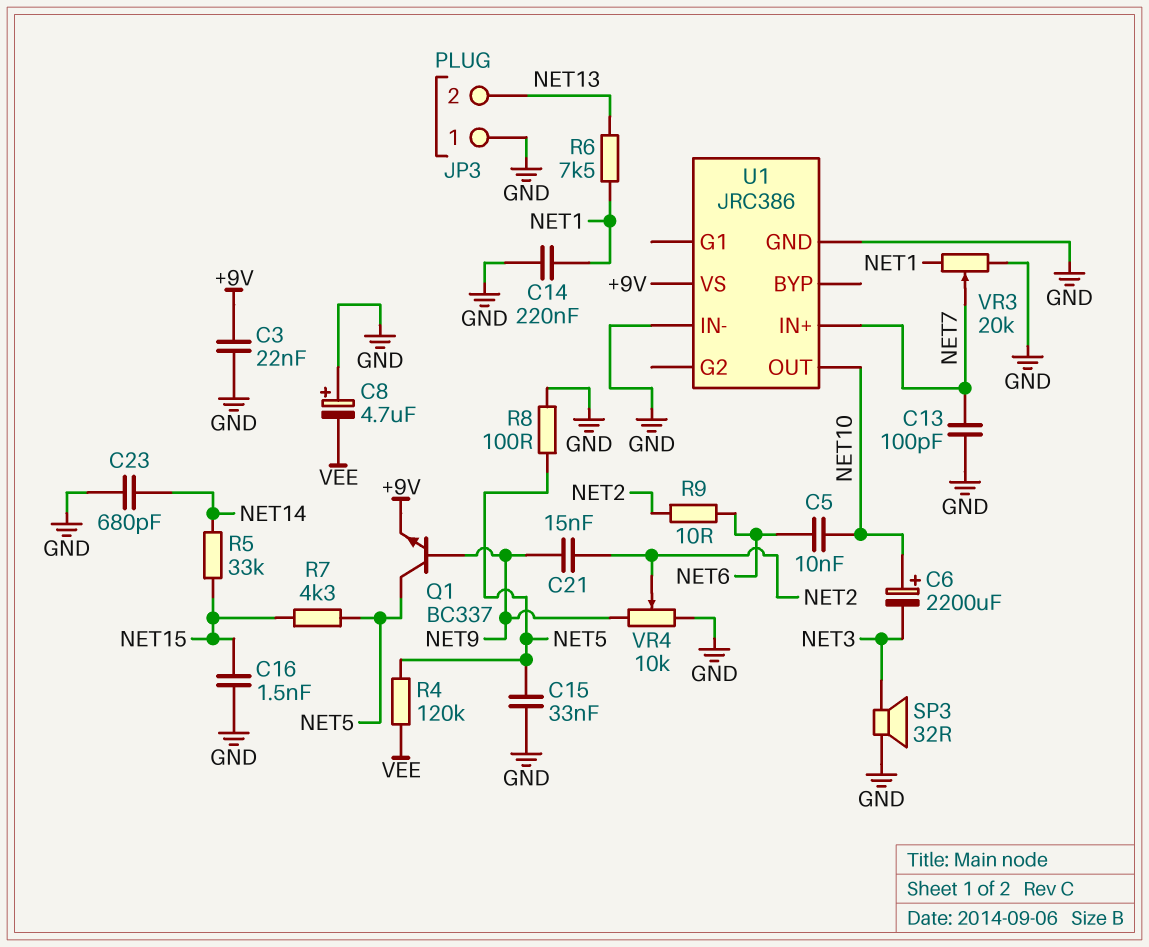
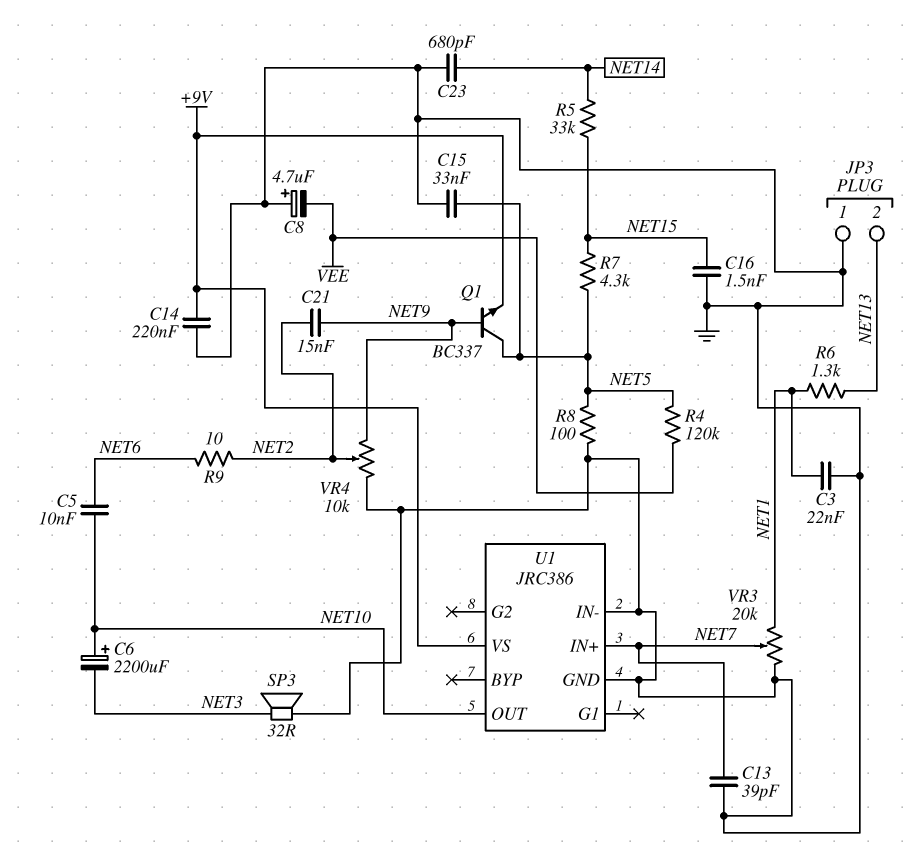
C3: 22nF (+9V, GND) -> 22nF (GND, NET1)
C13: 100pF (GND, NET7) -> 39pF (GND, NET7)
C14: 220nF (GND, NET1) -> 220nF (+9V, GND)
R6: 7.5k (NET1, NET13) -> 1.3k (NET1, NET13)

